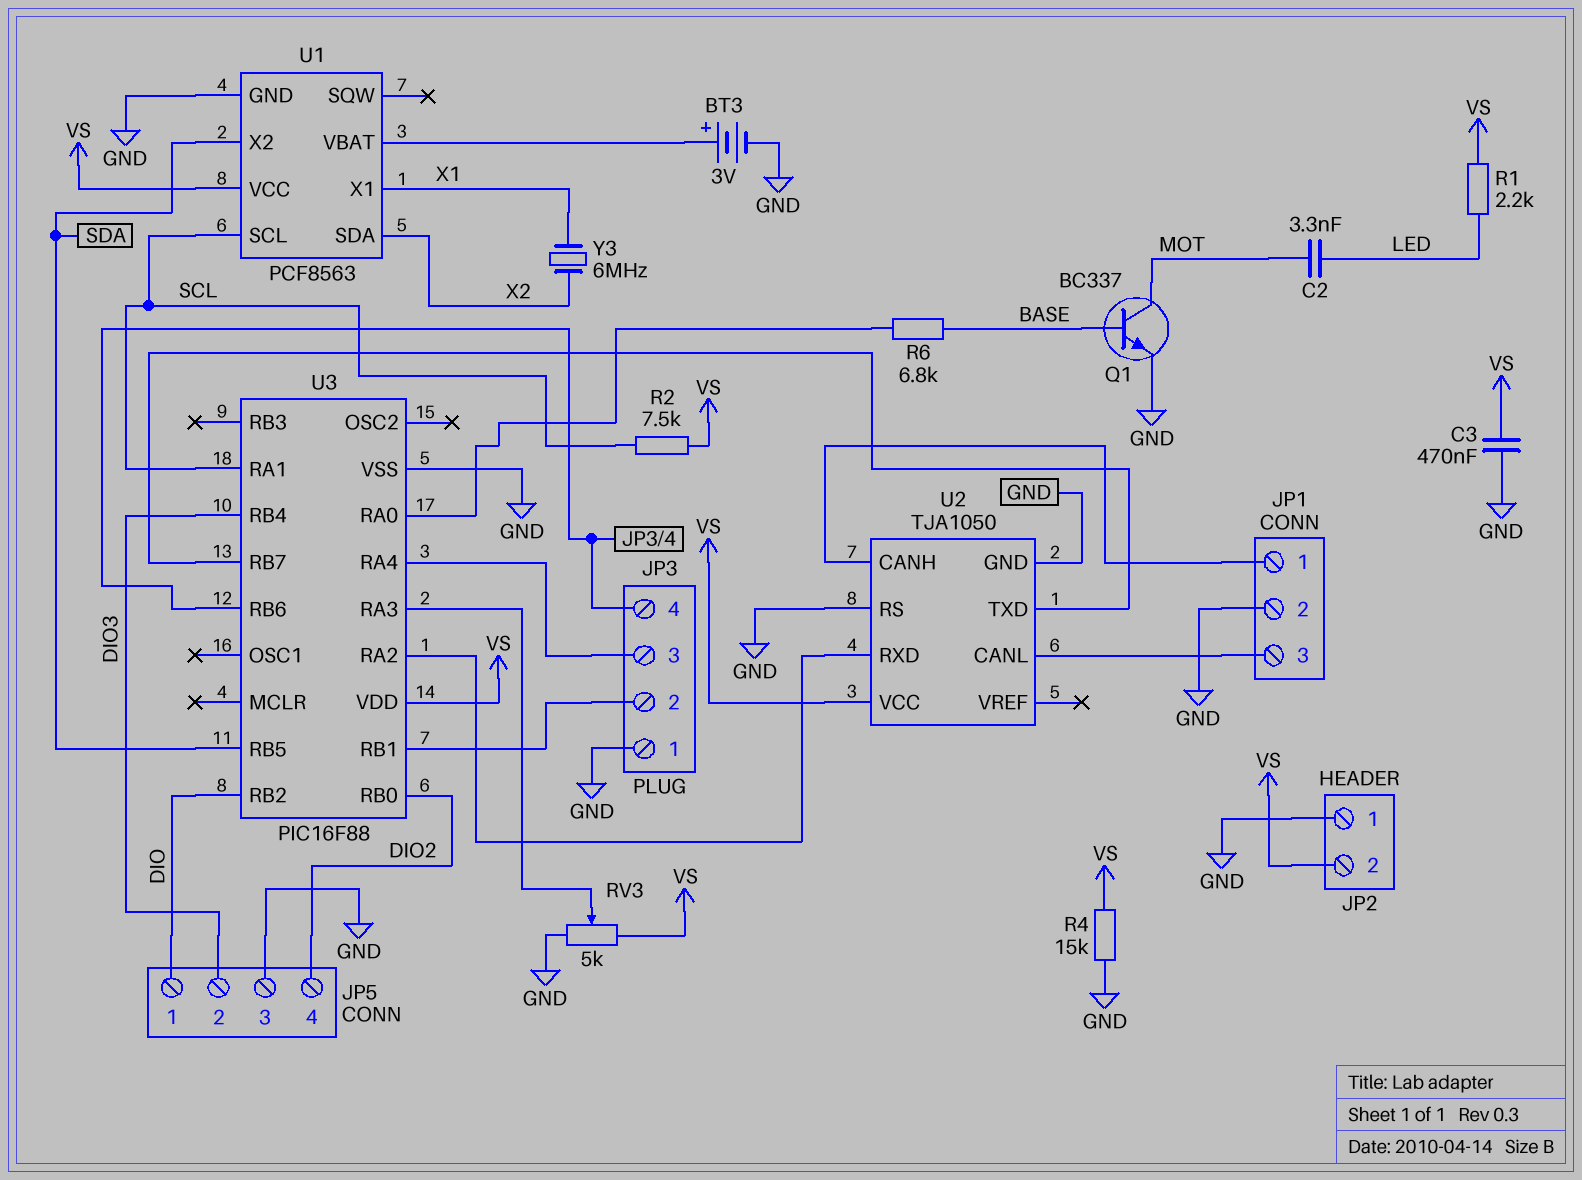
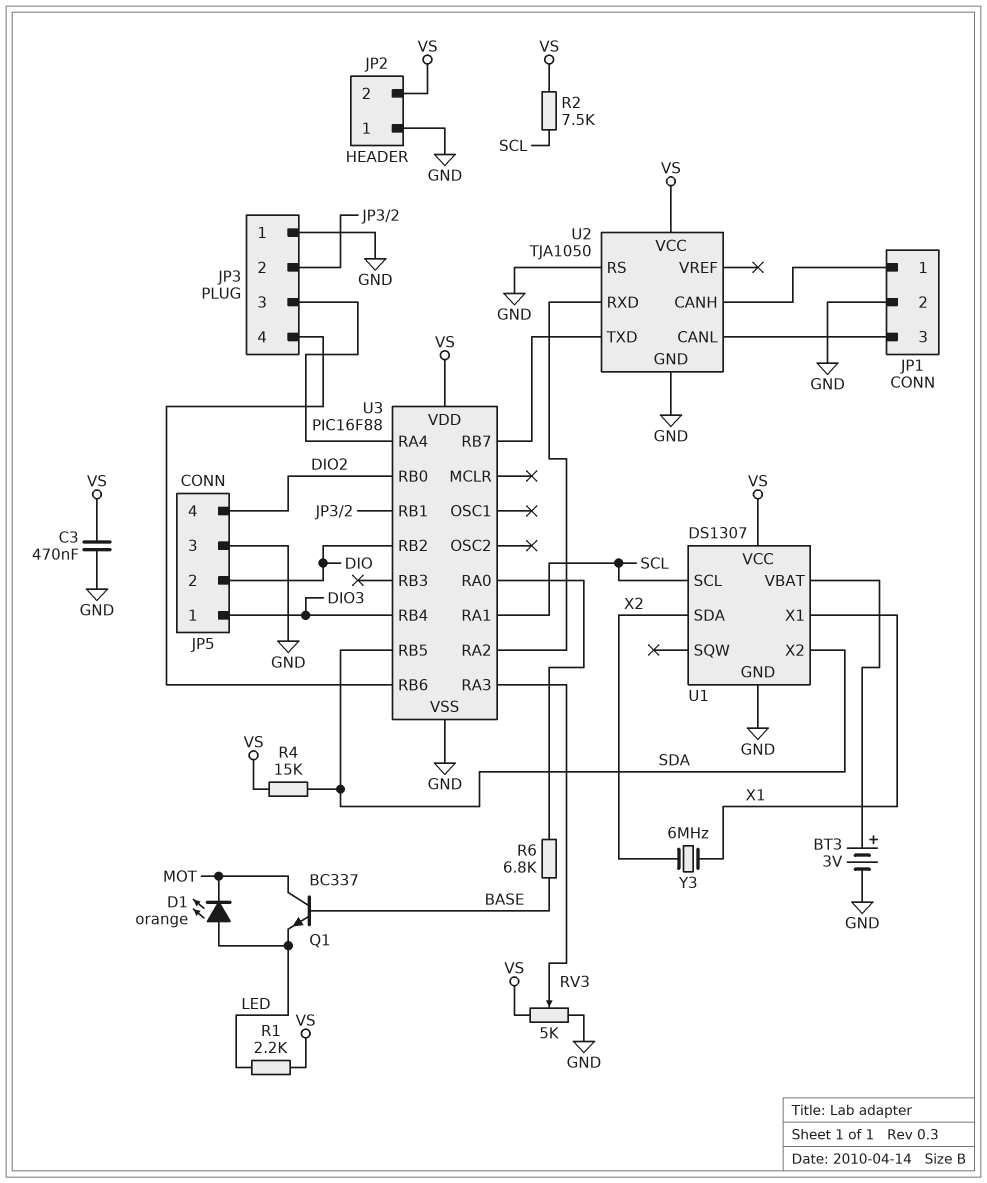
C2: 3.3nF (LED, MOT) -> none
D1: none -> LED orange (A LED, K MOT)
JP5 pin 1: DIO -> DIO3
JP5 pin 2: DIO3 -> DIO
Q1: NPN BC337 (B BASE, C MOT, E GND) -> NPN BC337 (B BASE, C MOT, E LED)
R4: 15k (GND, VS) -> 15k (SDA, VS)
U1: PCF8563 -> DS1307

